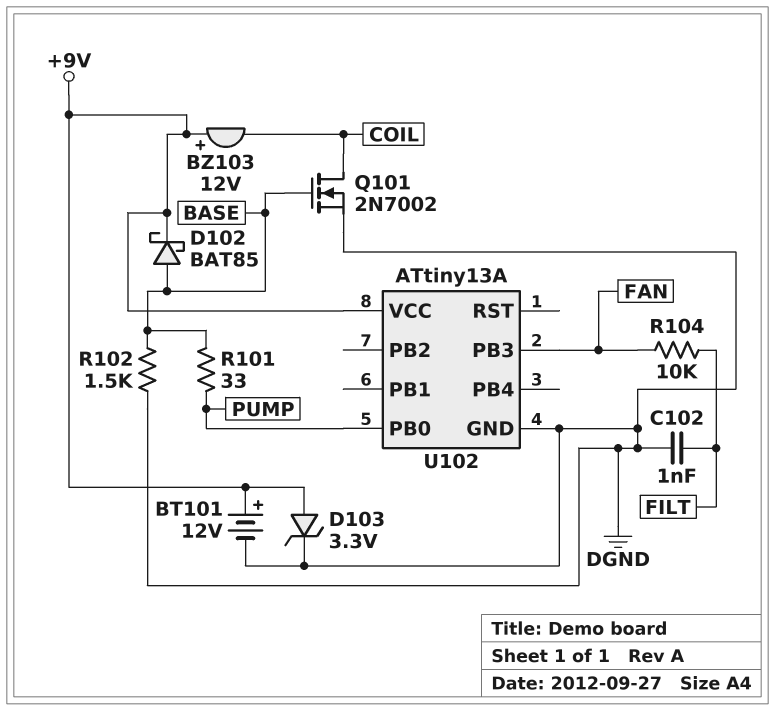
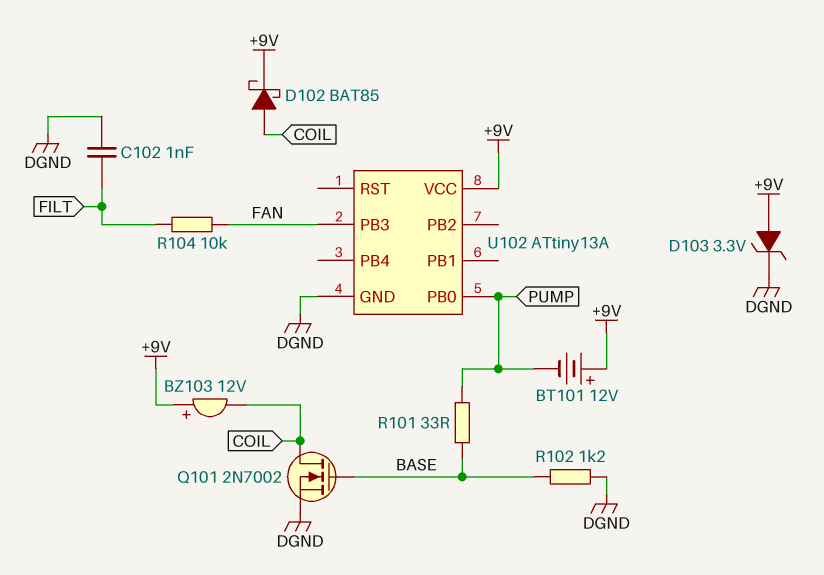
BT101: 12V (plus +9V, minus DGND) -> 12V (plus +9V, minus PUMP)
D102: schottky BAT85 (A BASE, K +9V) -> schottky BAT85 (A COIL, K +9V)
R102: 1.5k (BASE, DGND) -> 1.2k (BASE, DGND)

